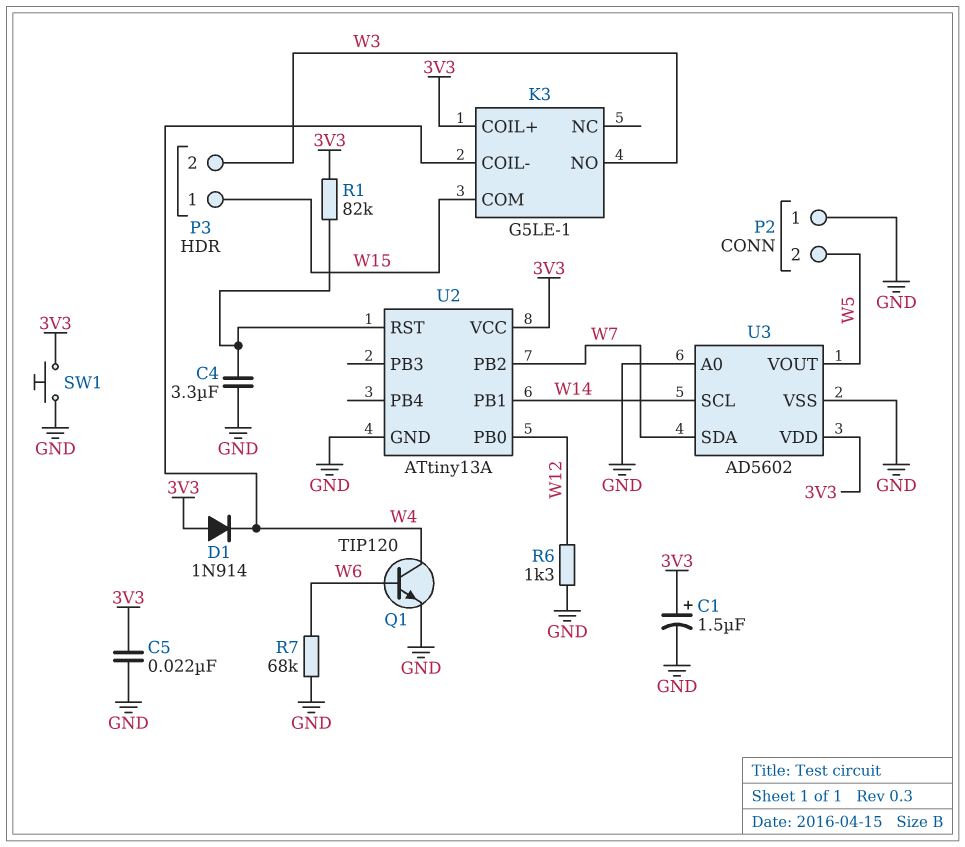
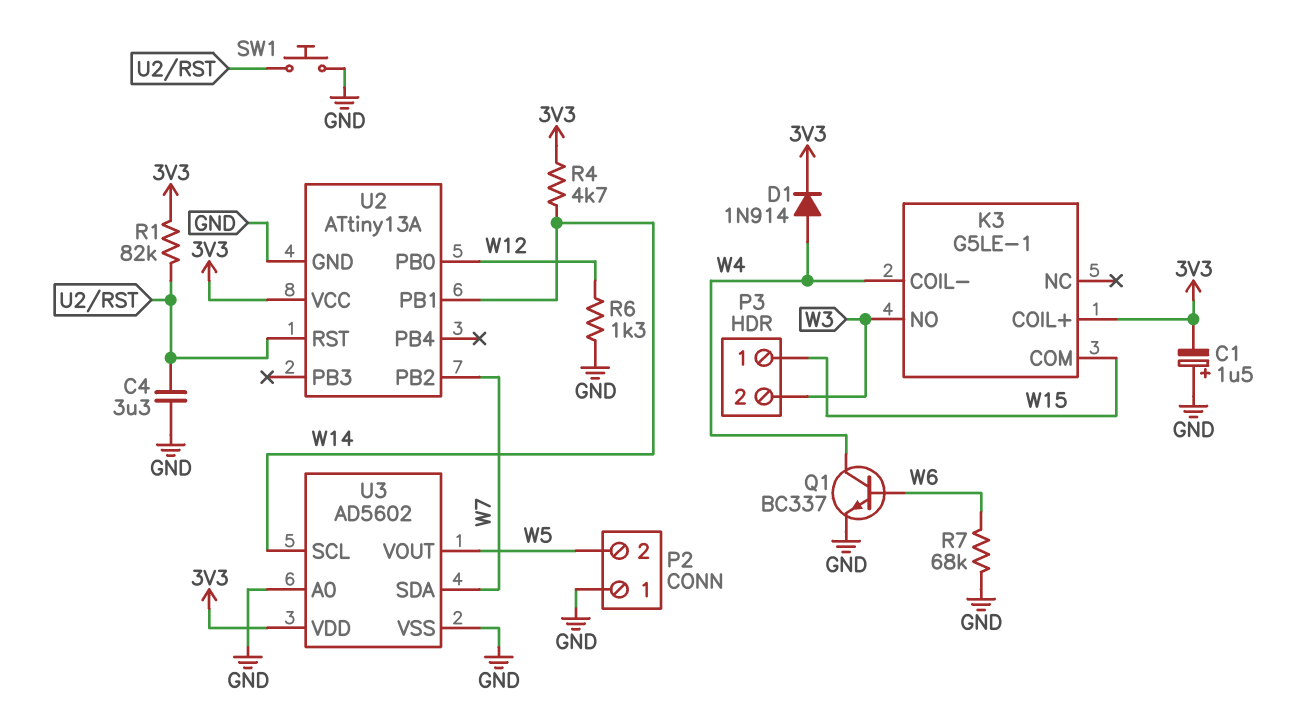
C1: 1.5uF (plus 3V3, minus GND) -> 1.5uF (plus GND, minus 3V3)
C5: 22nF (3V3, GND) -> none
D1: diode 1N914 (A 3V3, K W4) -> diode 1N914 (A W4, K 3V3)
Q1: NPN TIP120 (B W6, C W4, E GND) -> NPN BC337 (B W6, C W4, E GND)
R4: none -> 4.7k (3V3, W14)
SW1: button (3V3, GND) -> button (GND, U2/RST)

